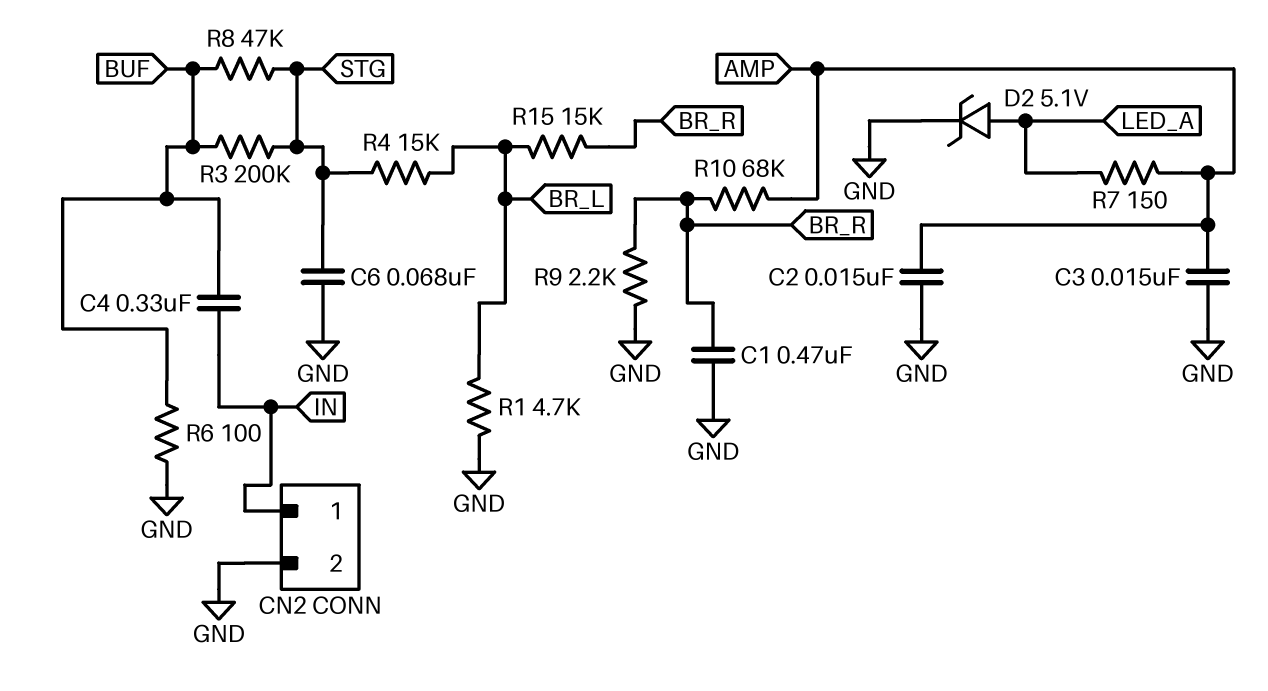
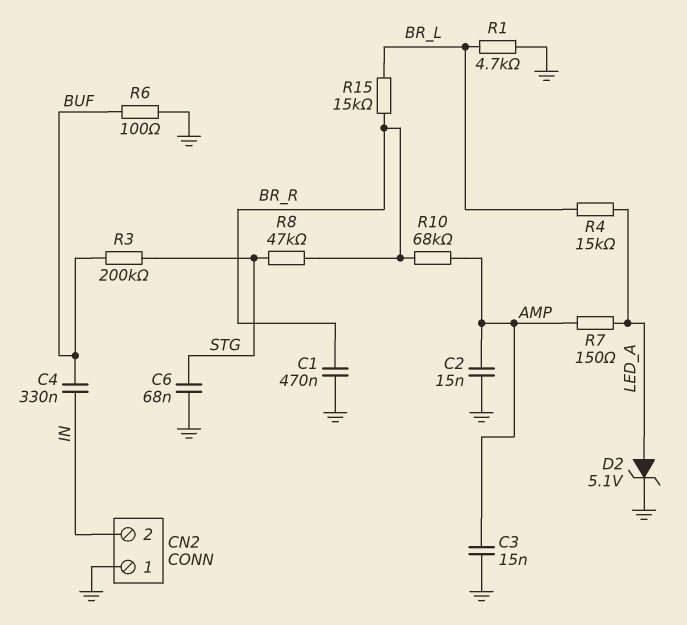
CN2 pin 1: IN -> GND
CN2 pin 2: GND -> IN
R4: 15k (BR_L, STG) -> 15k (BR_L, LED_A)
R8: 47k (BUF, STG) -> 47k (BR_R, STG)
R9: 2.2k (BR_R, GND) -> none

